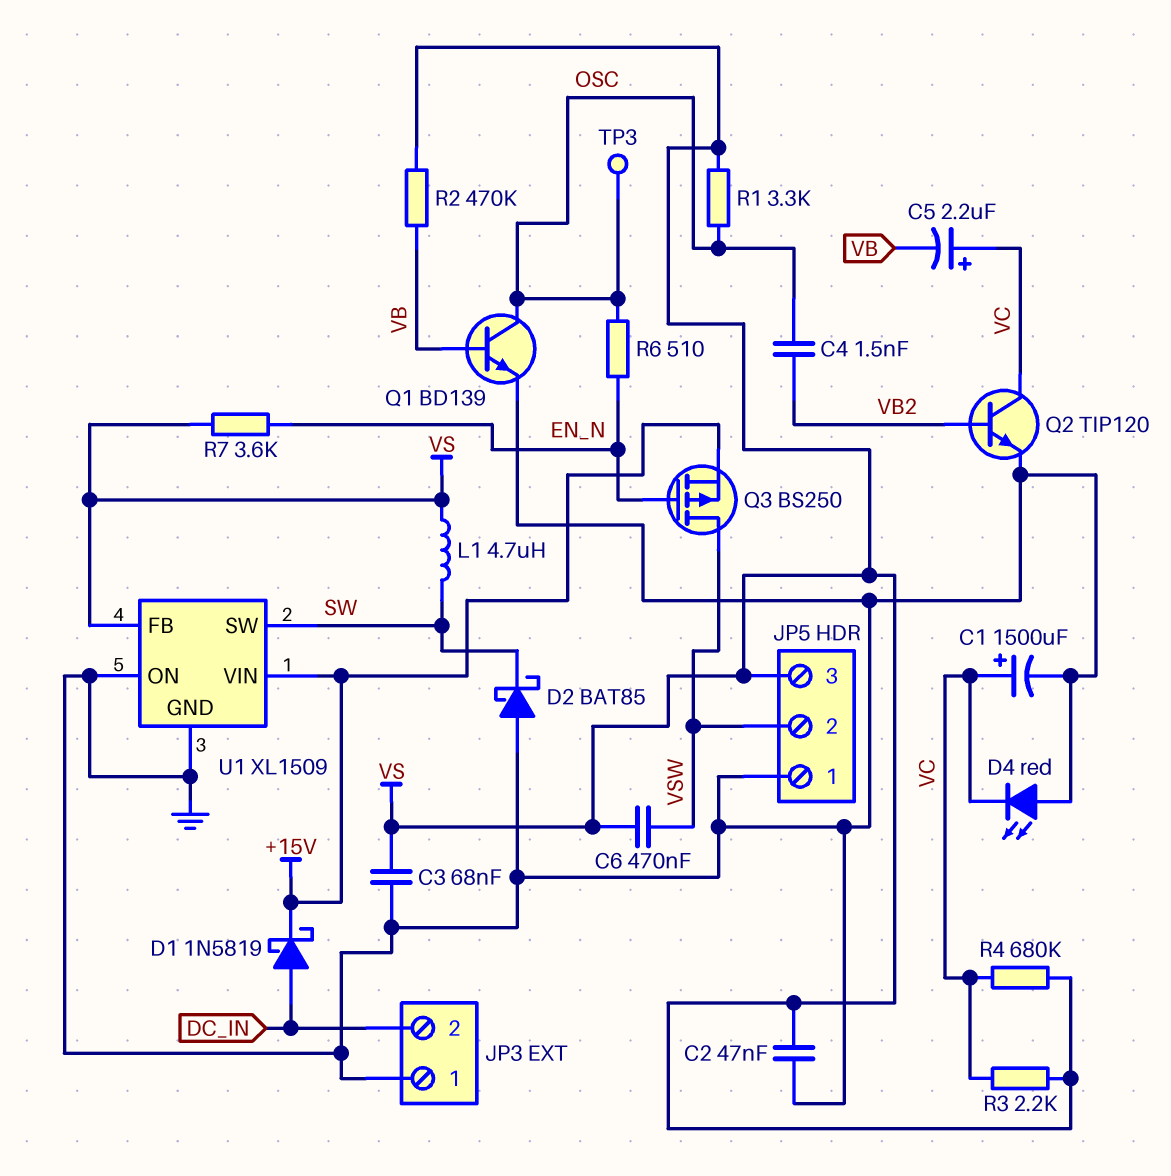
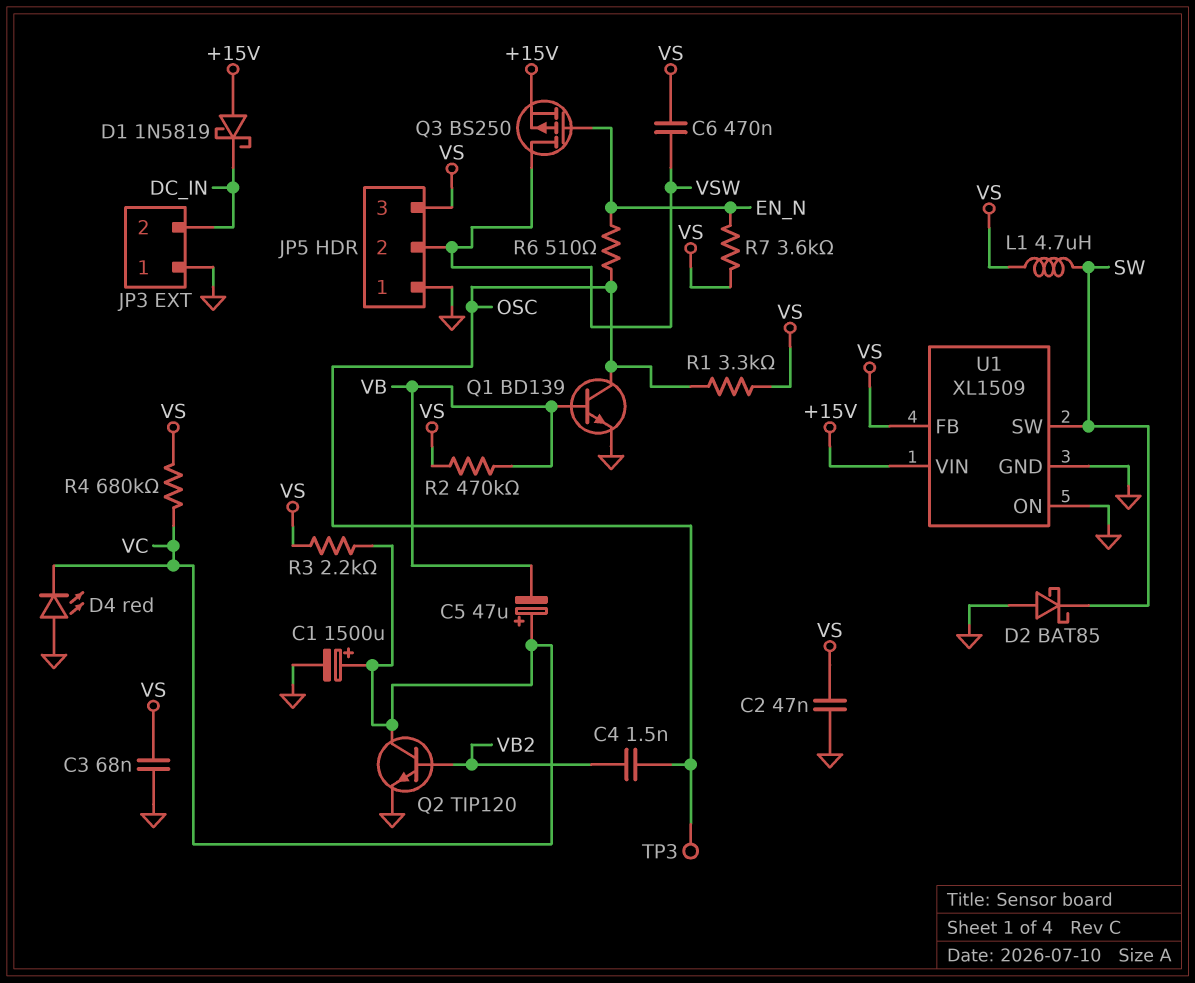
C5: 2.2uF (plus VC, minus VB) -> 47uF (plus VC, minus VB)
D1: schottky 1N5819 (A DC_IN, K +15V) -> schottky 1N5819 (A +15V, K DC_IN)

